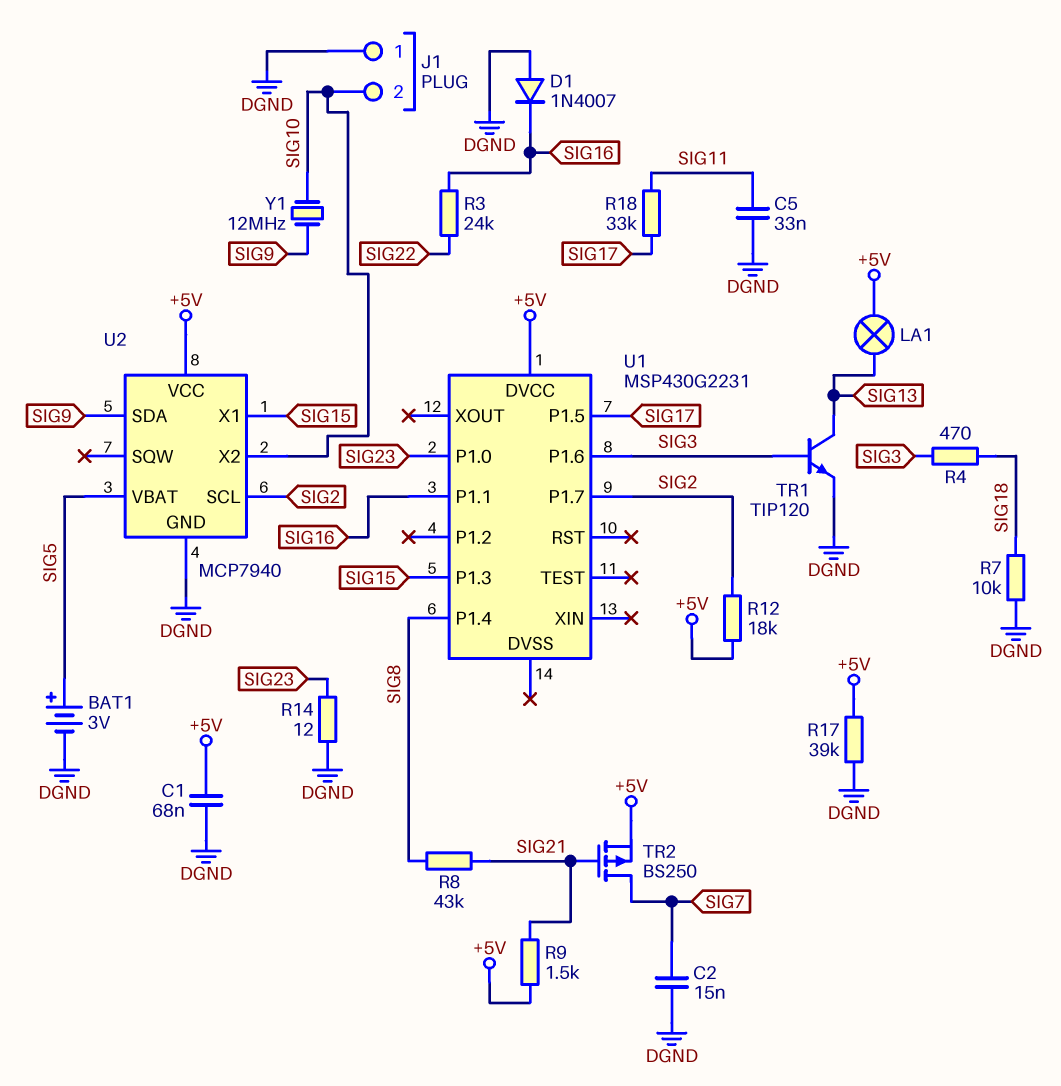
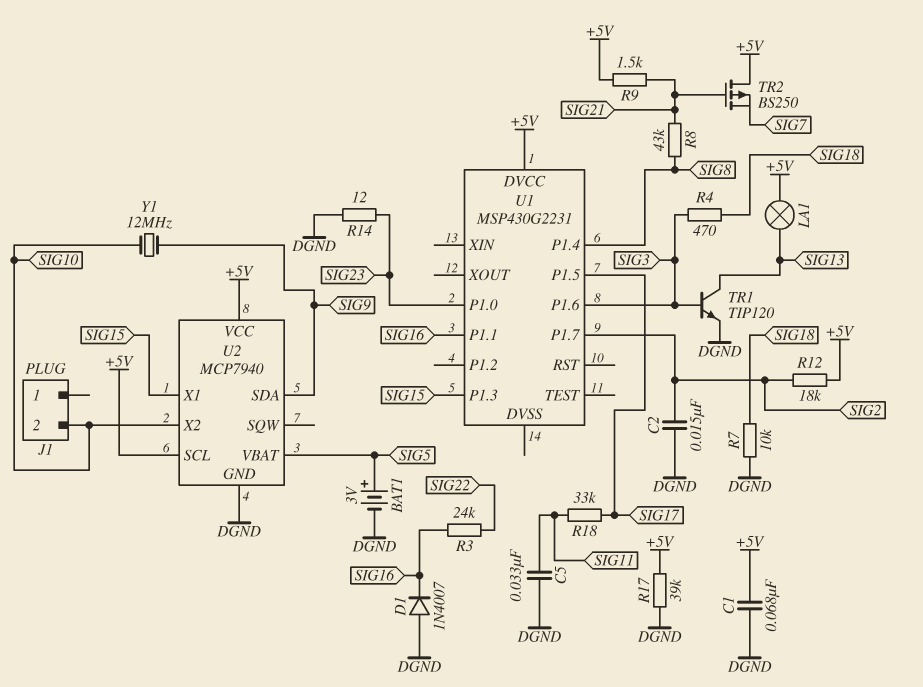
C2: 15nF (DGND, SIG7) -> 15nF (DGND, SIG2)
J1 pin 1: DGND -> none
TR2: PMOS BS250 (G SIG21, D SIG7, S +5V) -> PMOS BS250 (G SIG21, D +5V, S SIG7)
U2 pin SCL: SIG2 -> +5V

